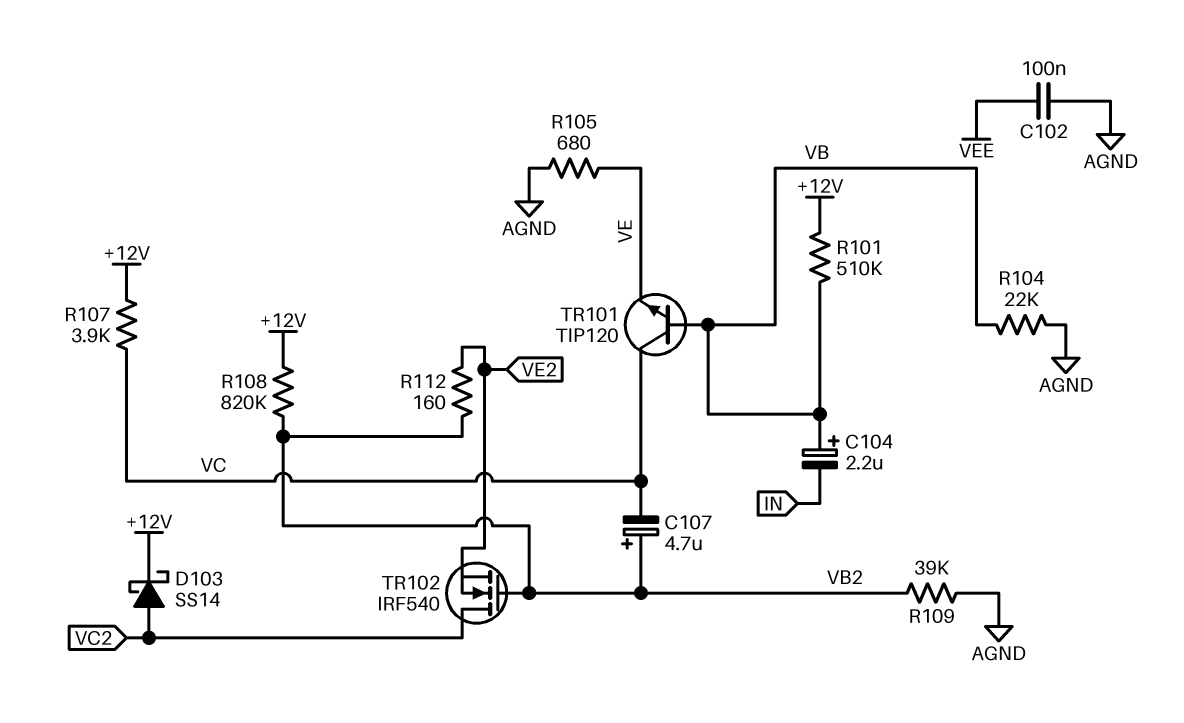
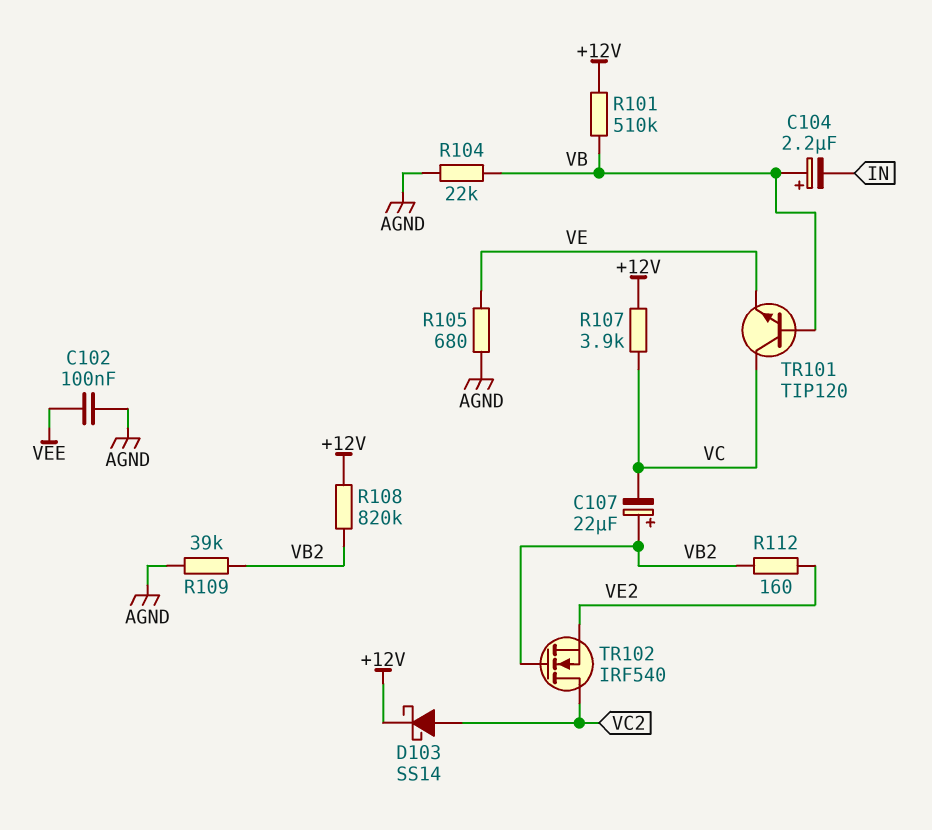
C107: 4.7uF (plus VB2, minus VC) -> 22uF (plus VB2, minus VC)

